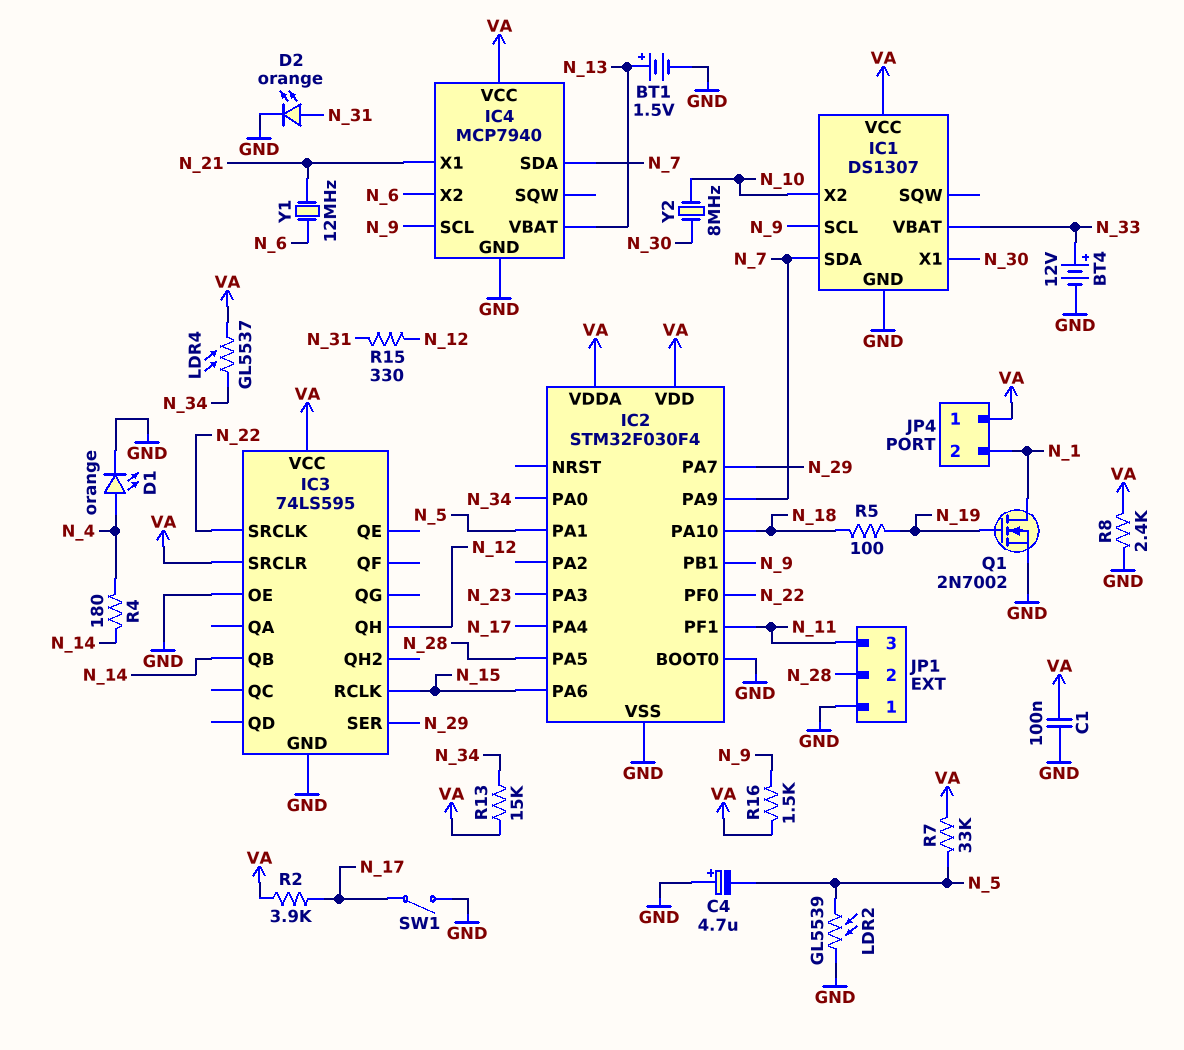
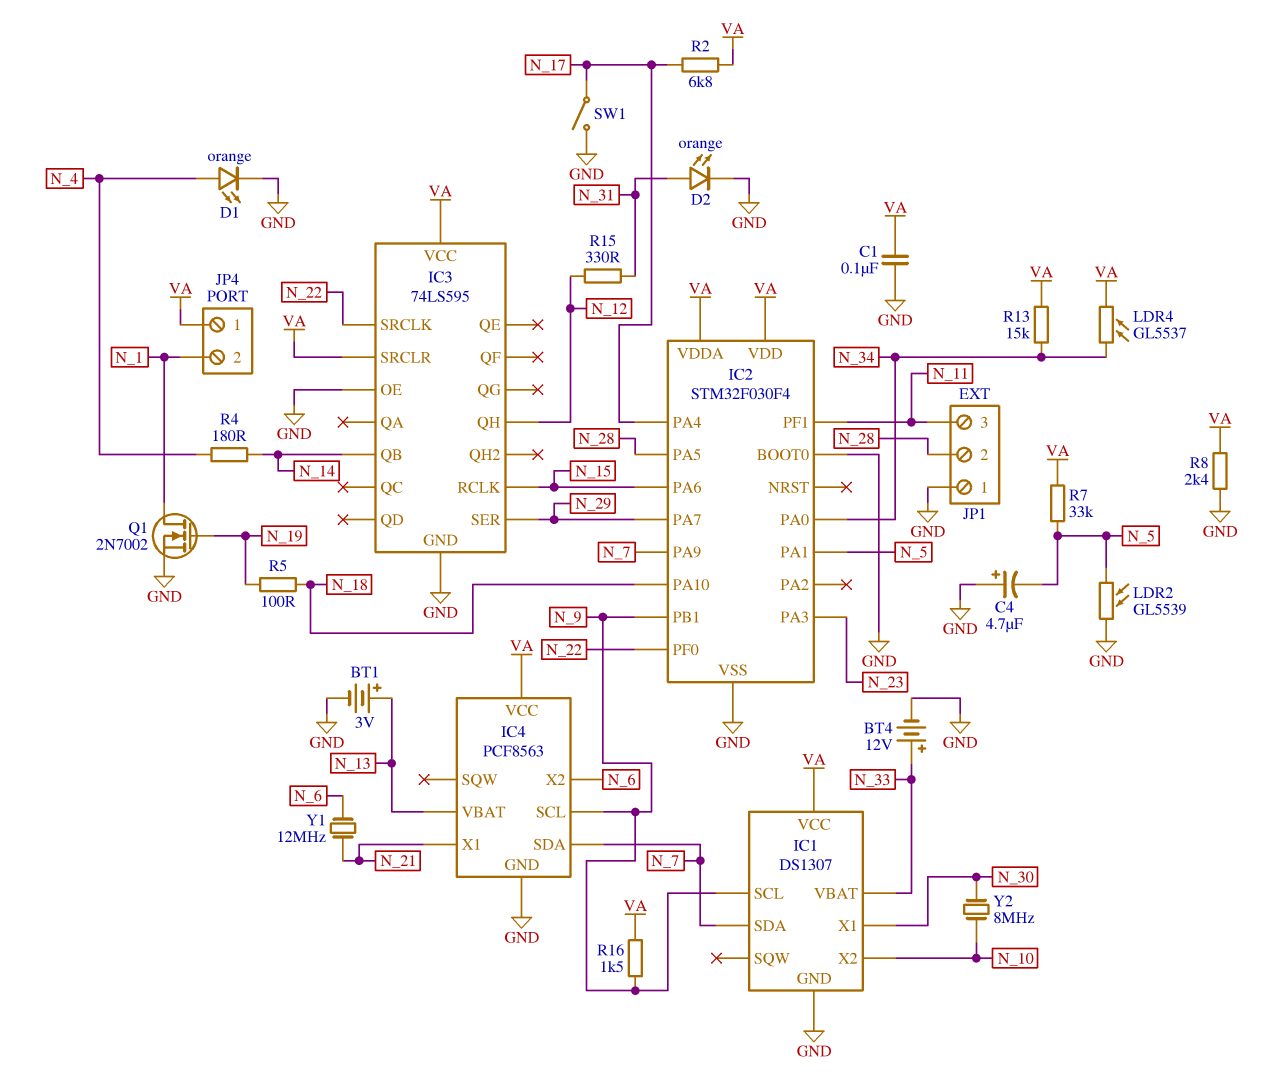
BT1: 1.5V (plus N_13, minus GND) -> 3V (plus N_13, minus GND)
IC4: MCP7940 -> PCF8563
R2: 3.9k (N_17, VA) -> 6.8k (N_17, VA)

